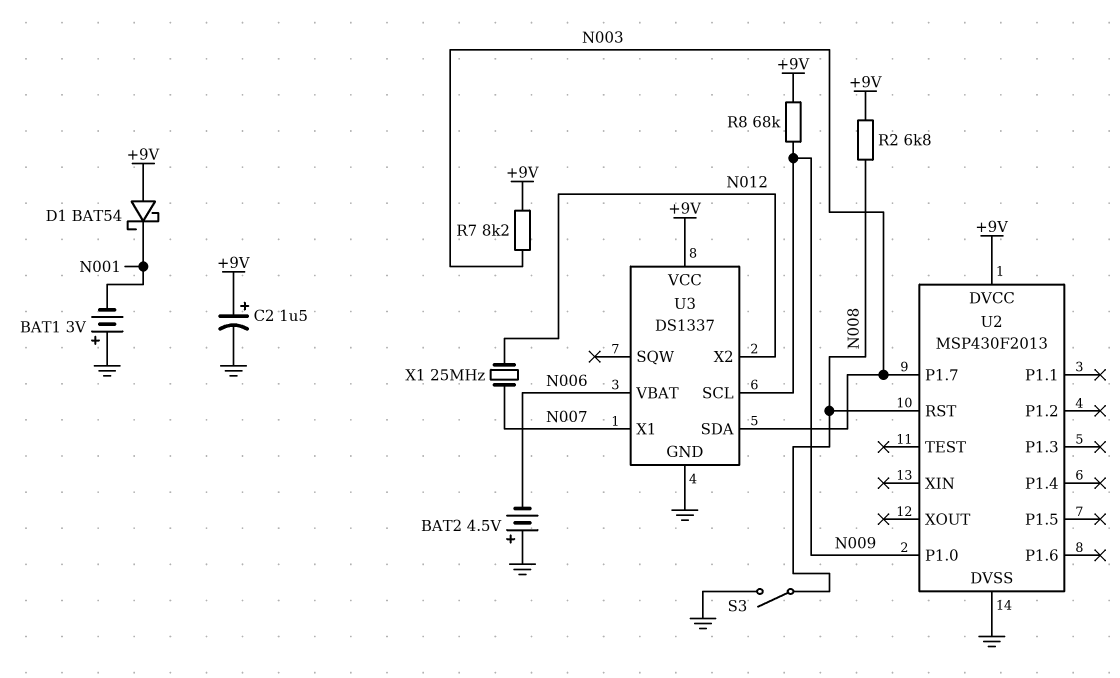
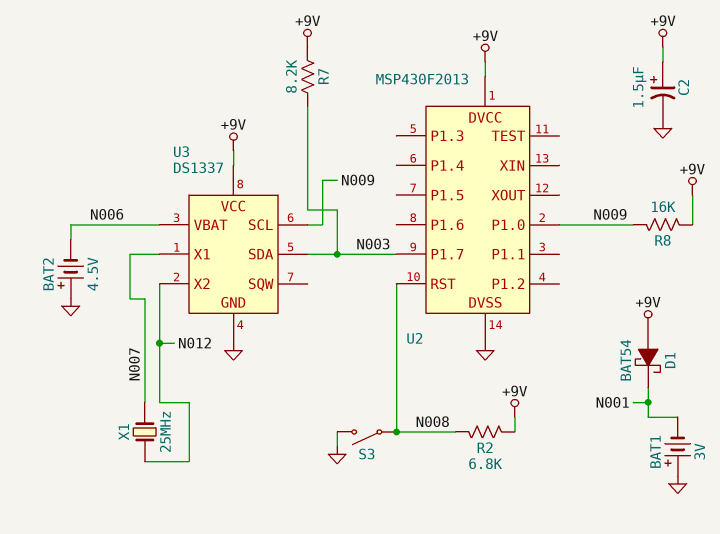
R8: 68k (+9V, N009) -> 16k (+9V, N009)

